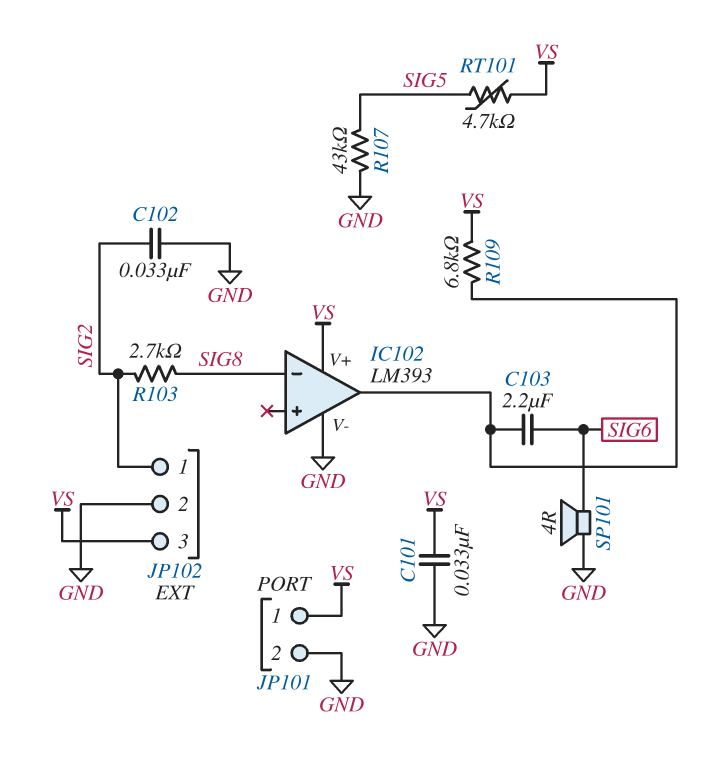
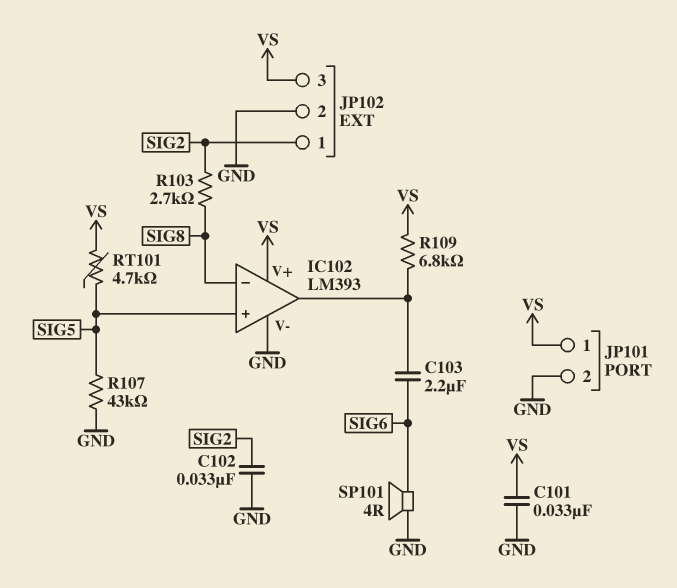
IC102 pin in+: none -> SIG5

